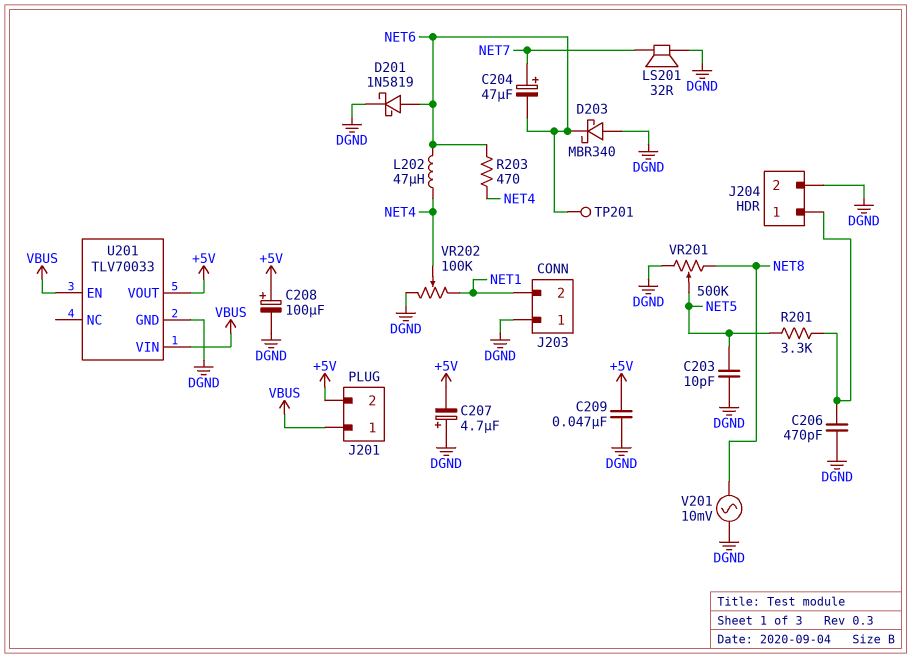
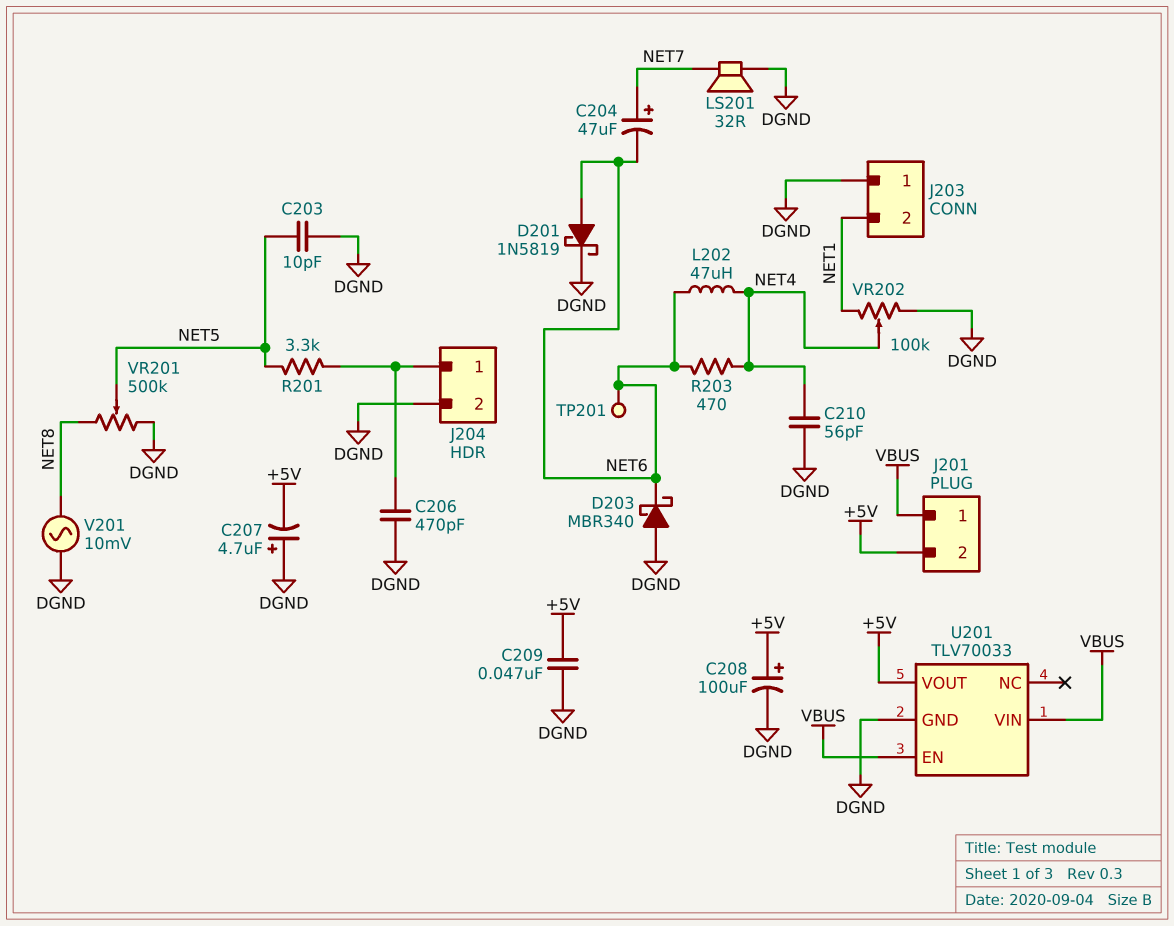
C210: none -> 56pF (DGND, NET4)

